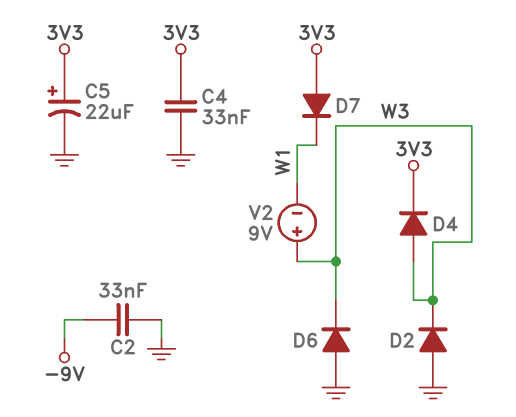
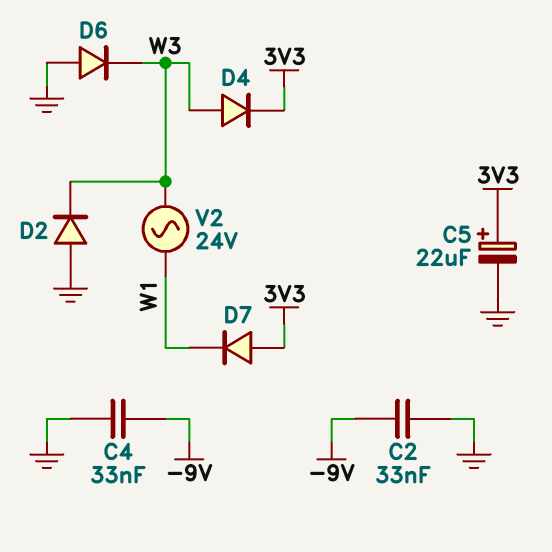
C4: 33nF (3V3, GND) -> 33nF (-9V, GND)
V2: 9V (plus W3, minus W1) -> AC 24V (W1, W3)

